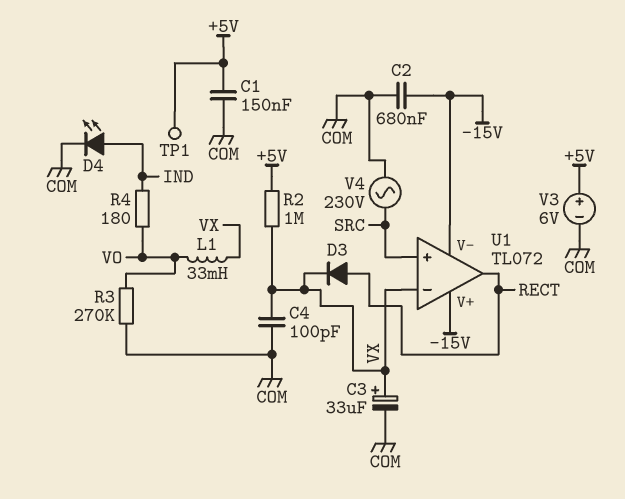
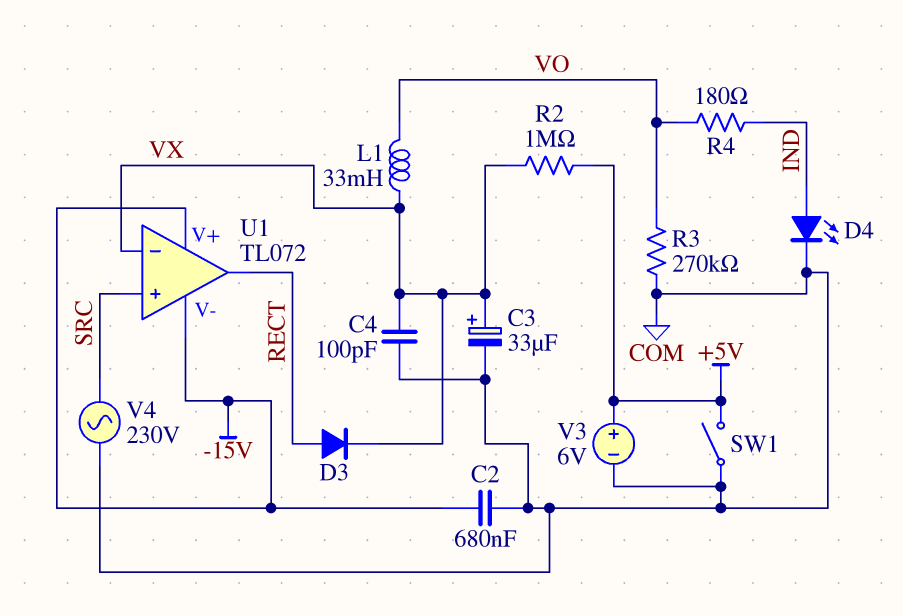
C1: 150nF (+5V, COM) -> none
SW1: none -> switch (+5V, COM)
TP1: test point (+5V) -> none

